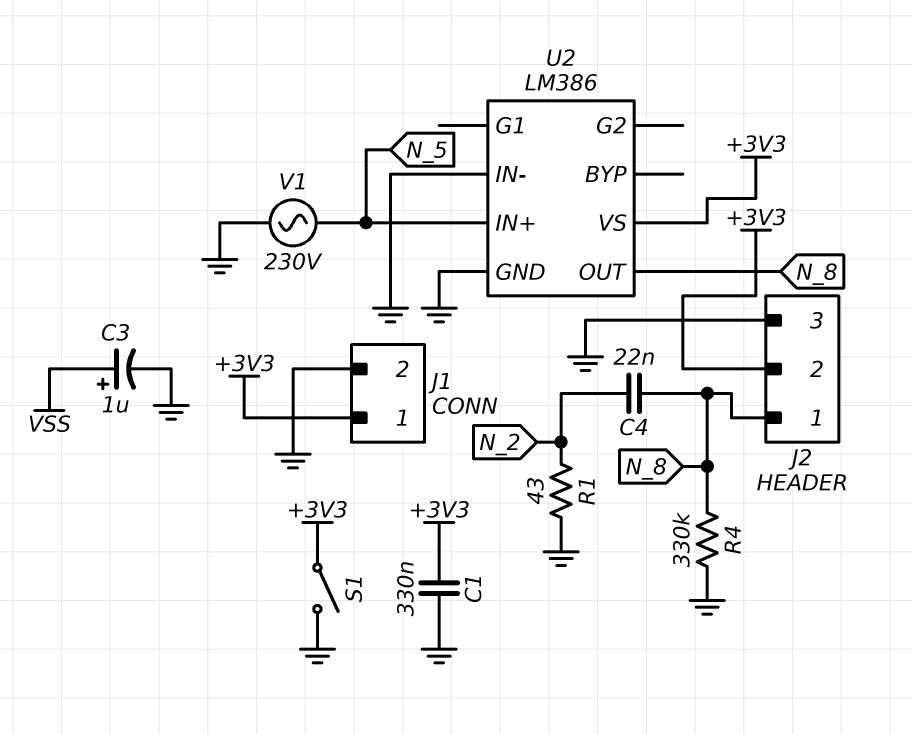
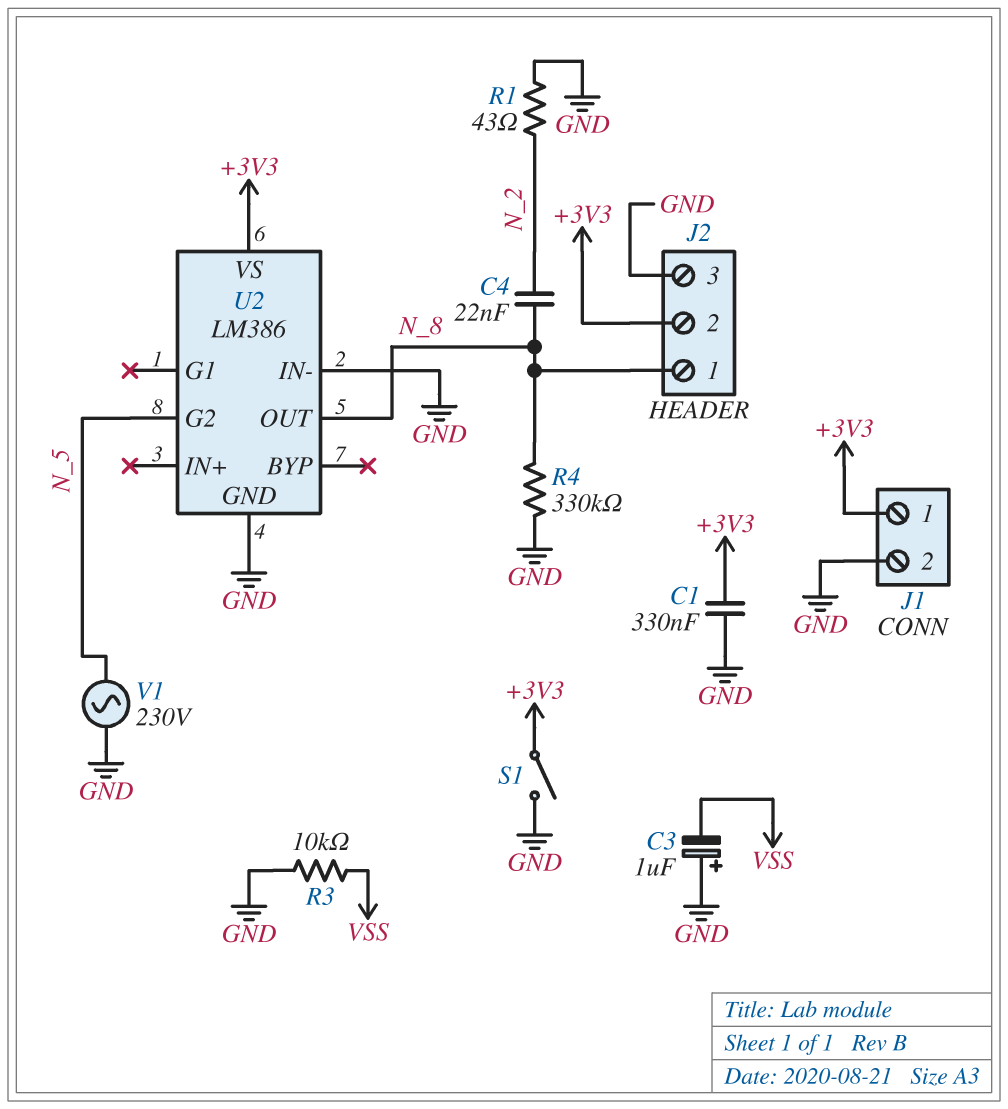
C3: 1uF (plus VSS, minus GND) -> 1uF (plus GND, minus VSS)
R3: none -> 10k (GND, VSS)
U2 pin G2: none -> N_5
U2 pin IN+: N_5 -> none

